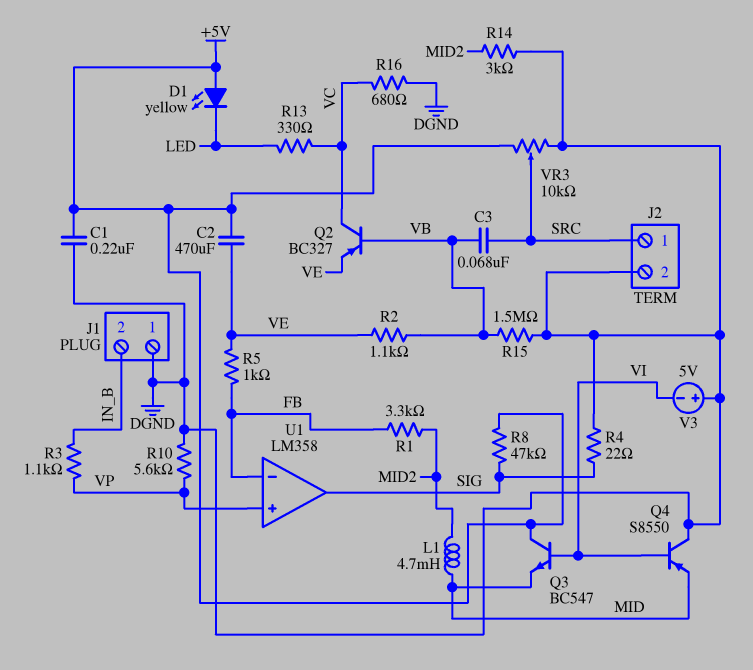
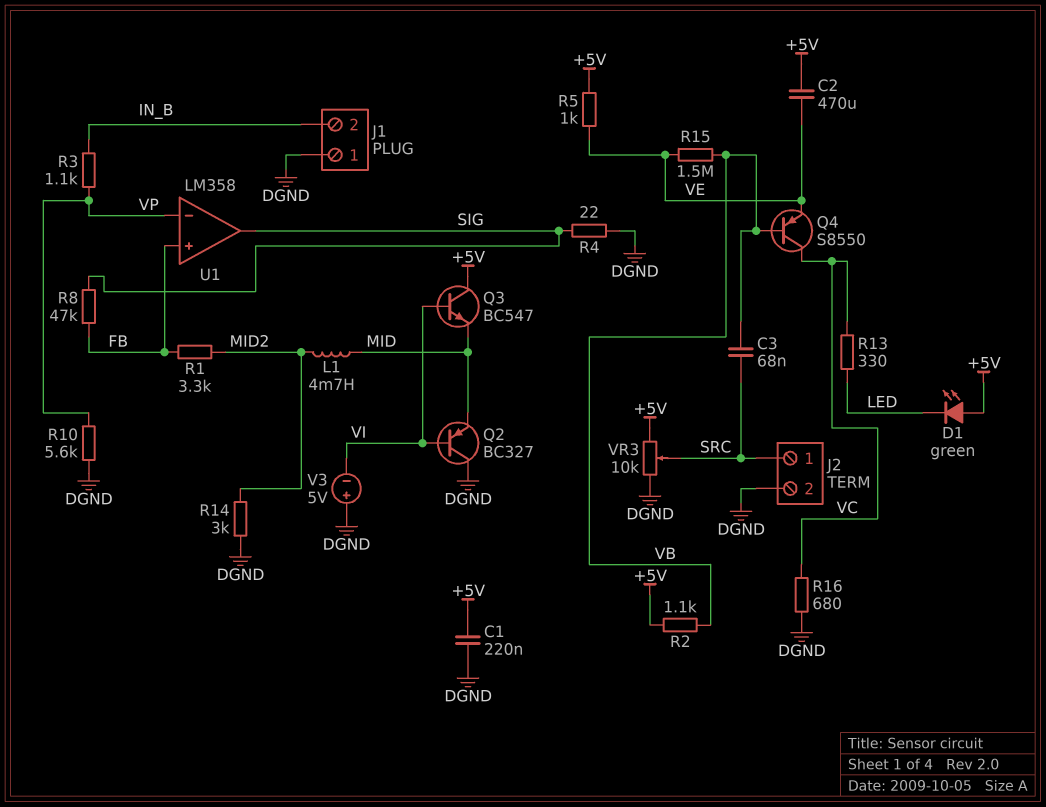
D1: LED yellow (A +5V, K LED) -> LED green (A +5V, K LED)
Q2: PNP BC327 (B VB, C VC, E VE) -> PNP BC327 (B VI, C DGND, E MID)
Q4: PNP S8550 (B VI, C DGND, E MID) -> PNP S8550 (B VB, C VC, E VE)
R2: 1.1k (VB, VE) -> 1.1k (+5V, VB)
R5: 1k (FB, VE) -> 1k (+5V, VE)
R8: 47k (+5V, SIG) -> 47k (FB, SIG)
R15: 1.5M (DGND, VB) -> 1.5M (VB, VE)
U1 pin in+: VP -> FB
U1 pin in-: FB -> VP

